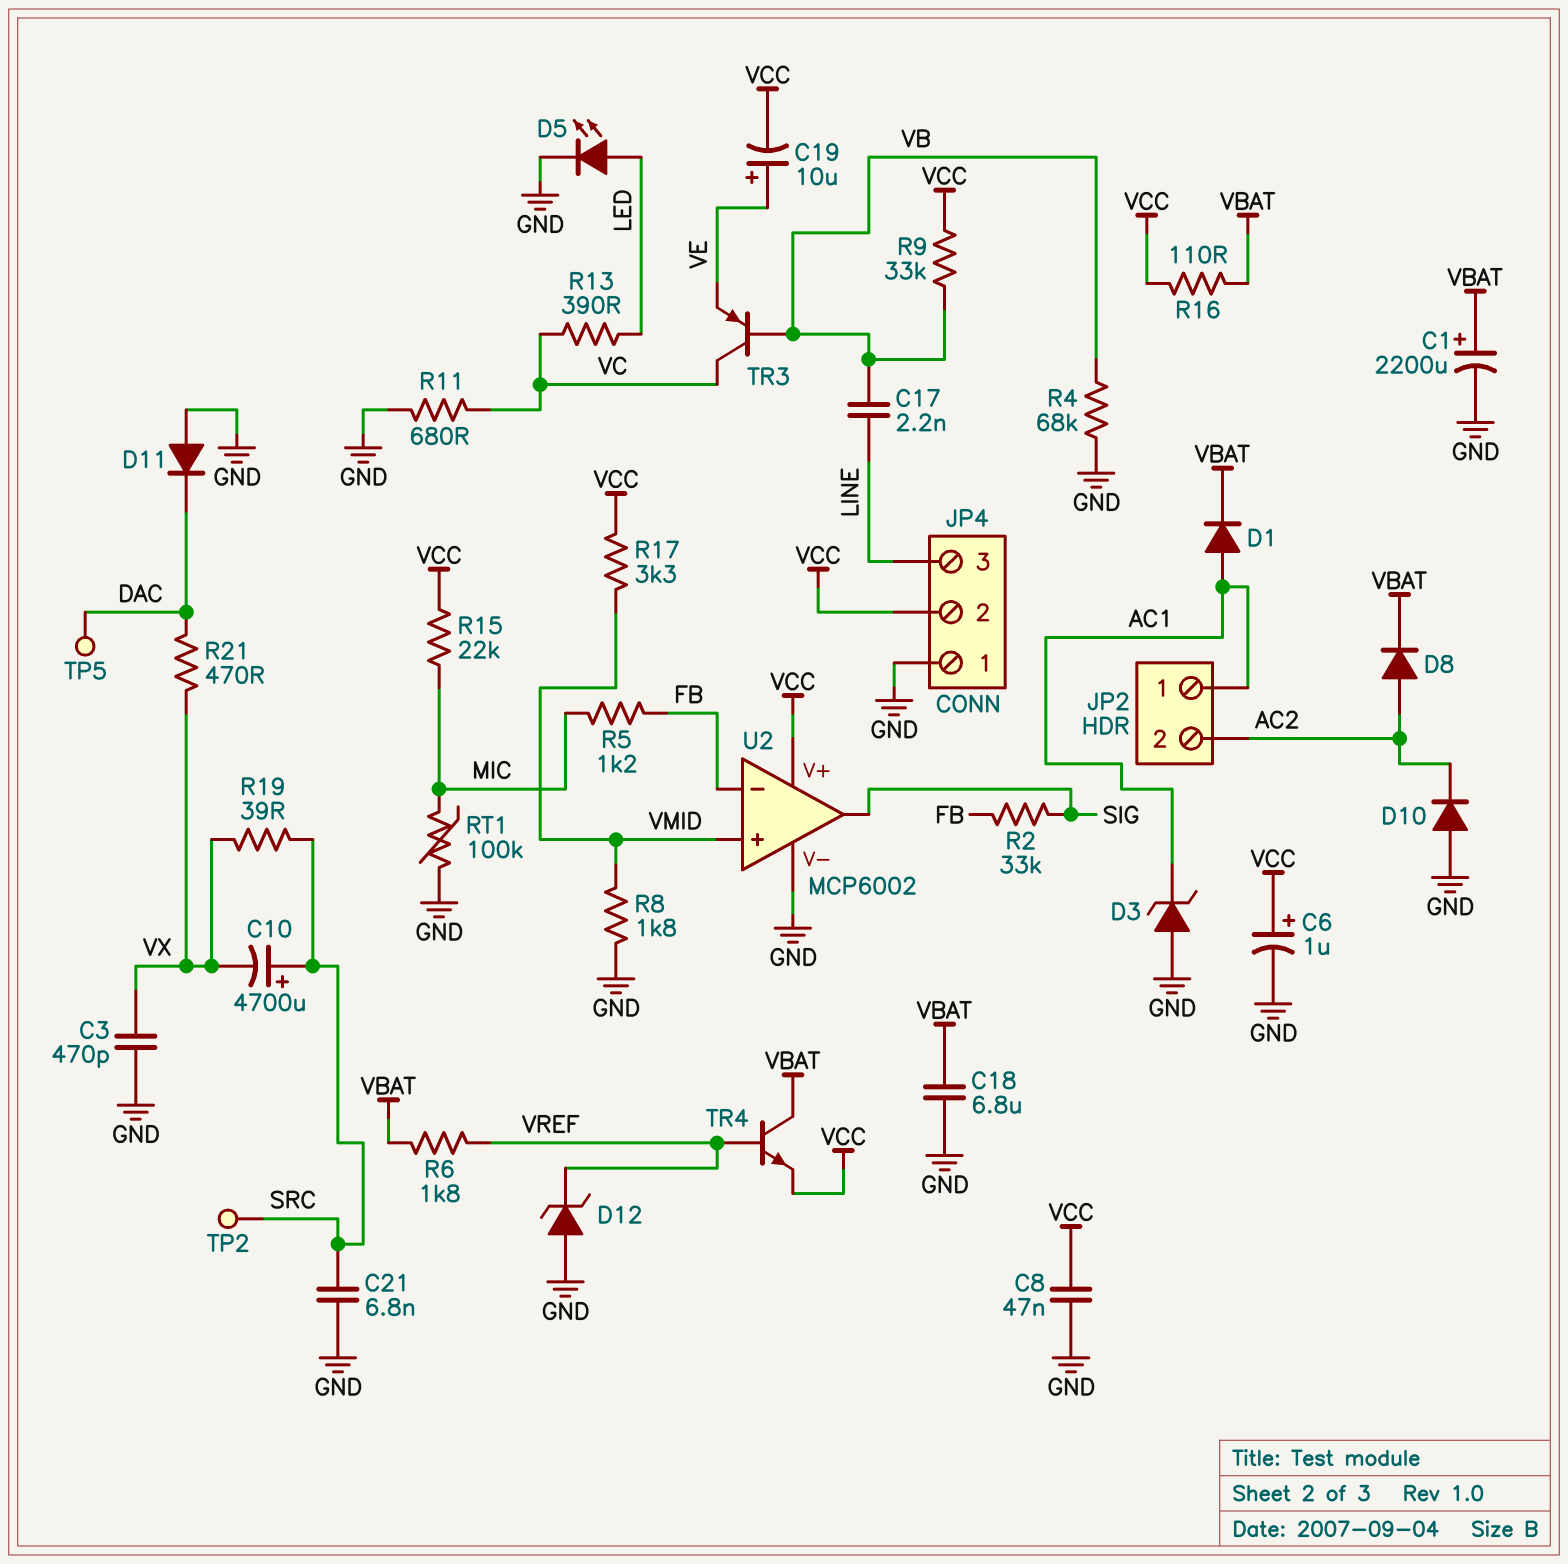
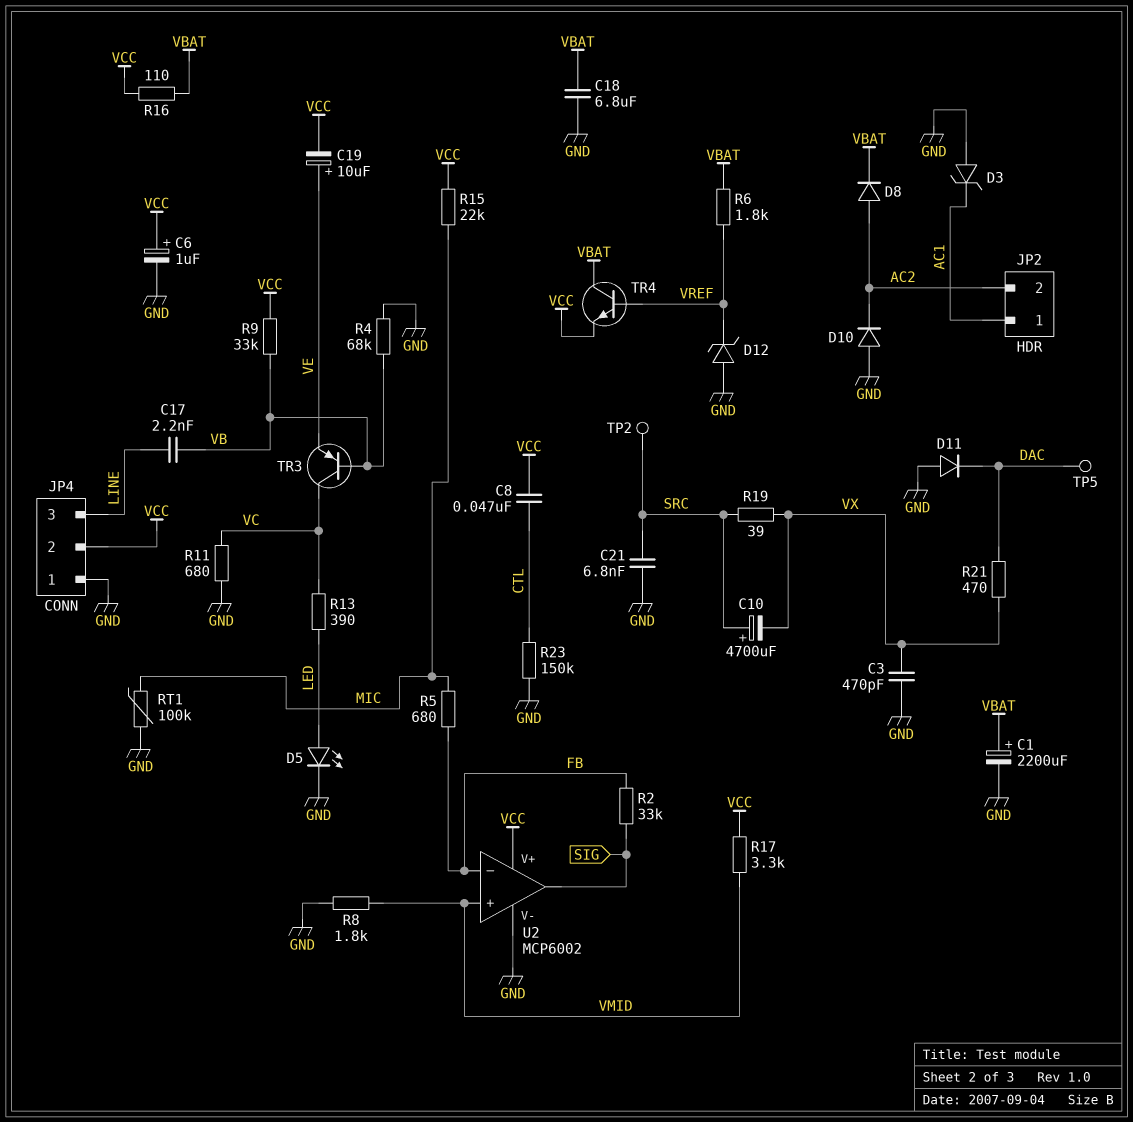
C8: 47nF (GND, VCC) -> 47nF (CTL, VCC)
D1: diode (A AC1, K VBAT) -> none
R5: 1.2k (FB, MIC) -> 680 (FB, MIC)
R23: none -> 150k (CTL, GND)

